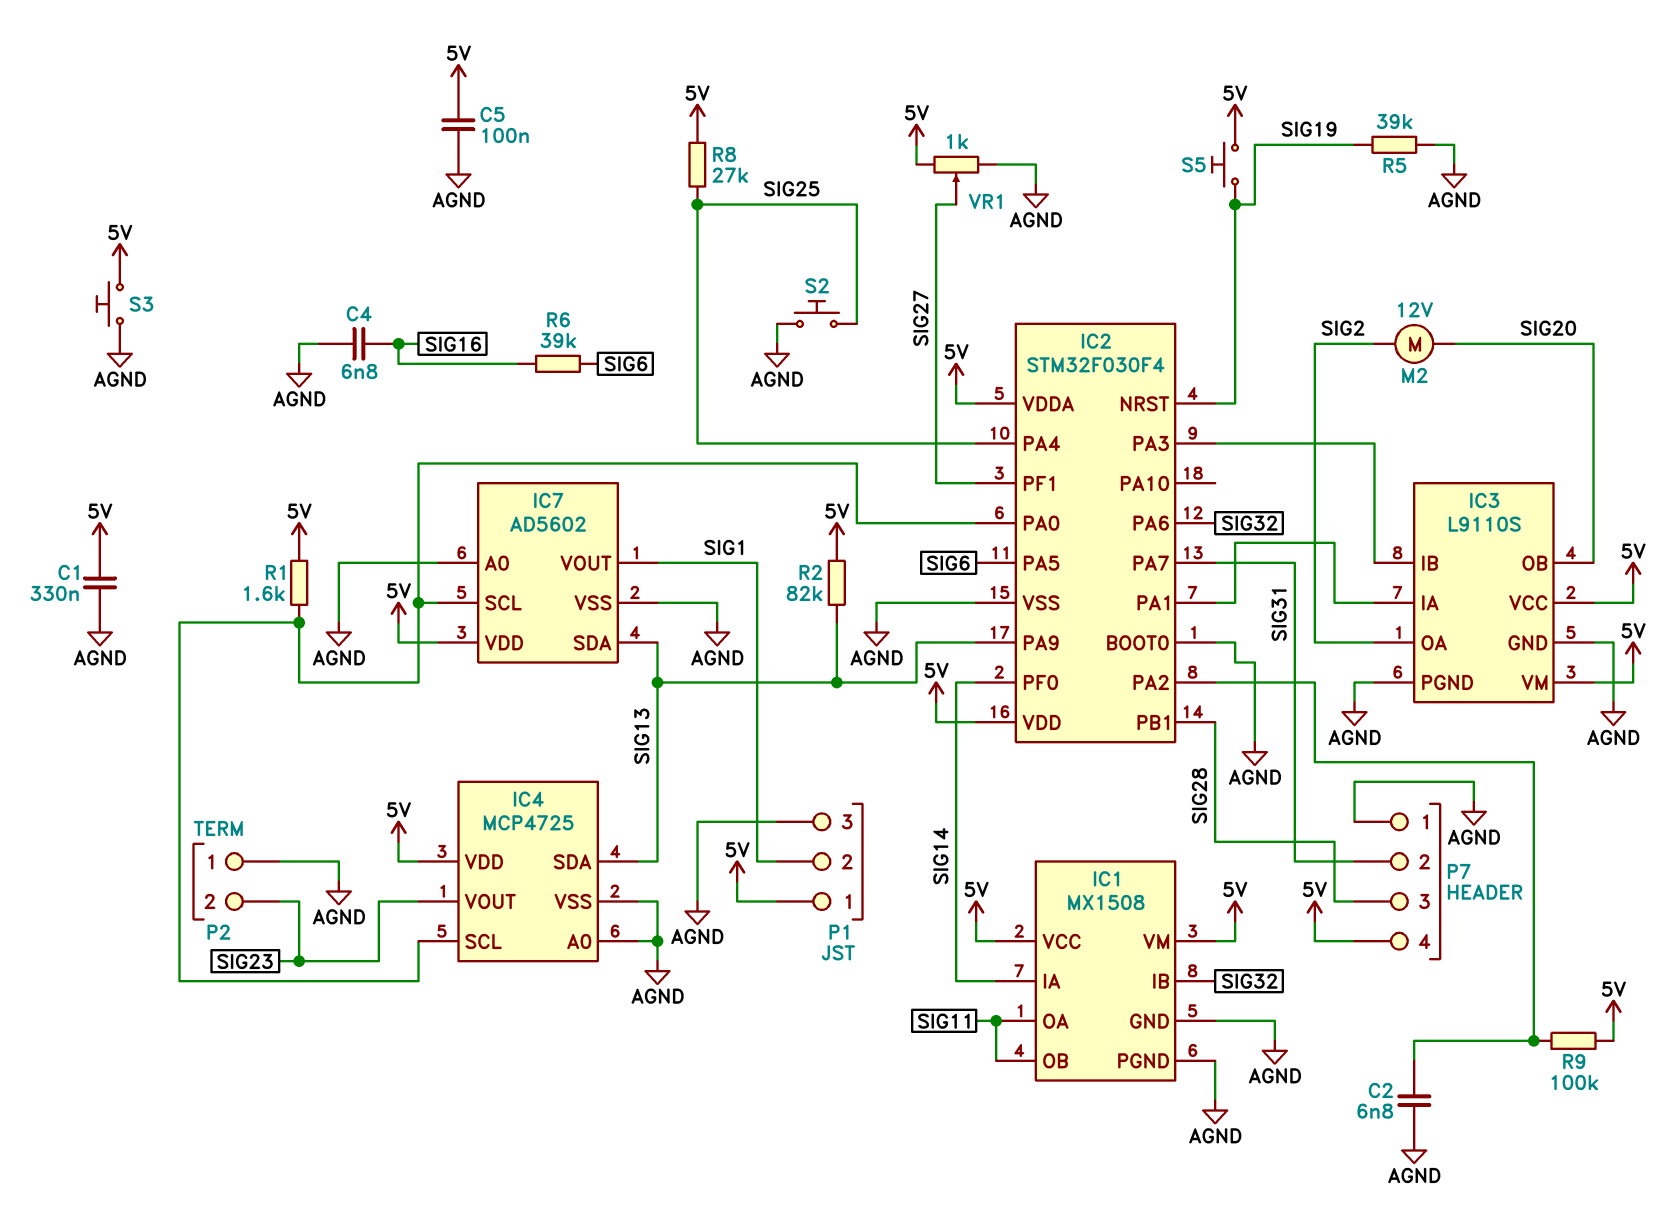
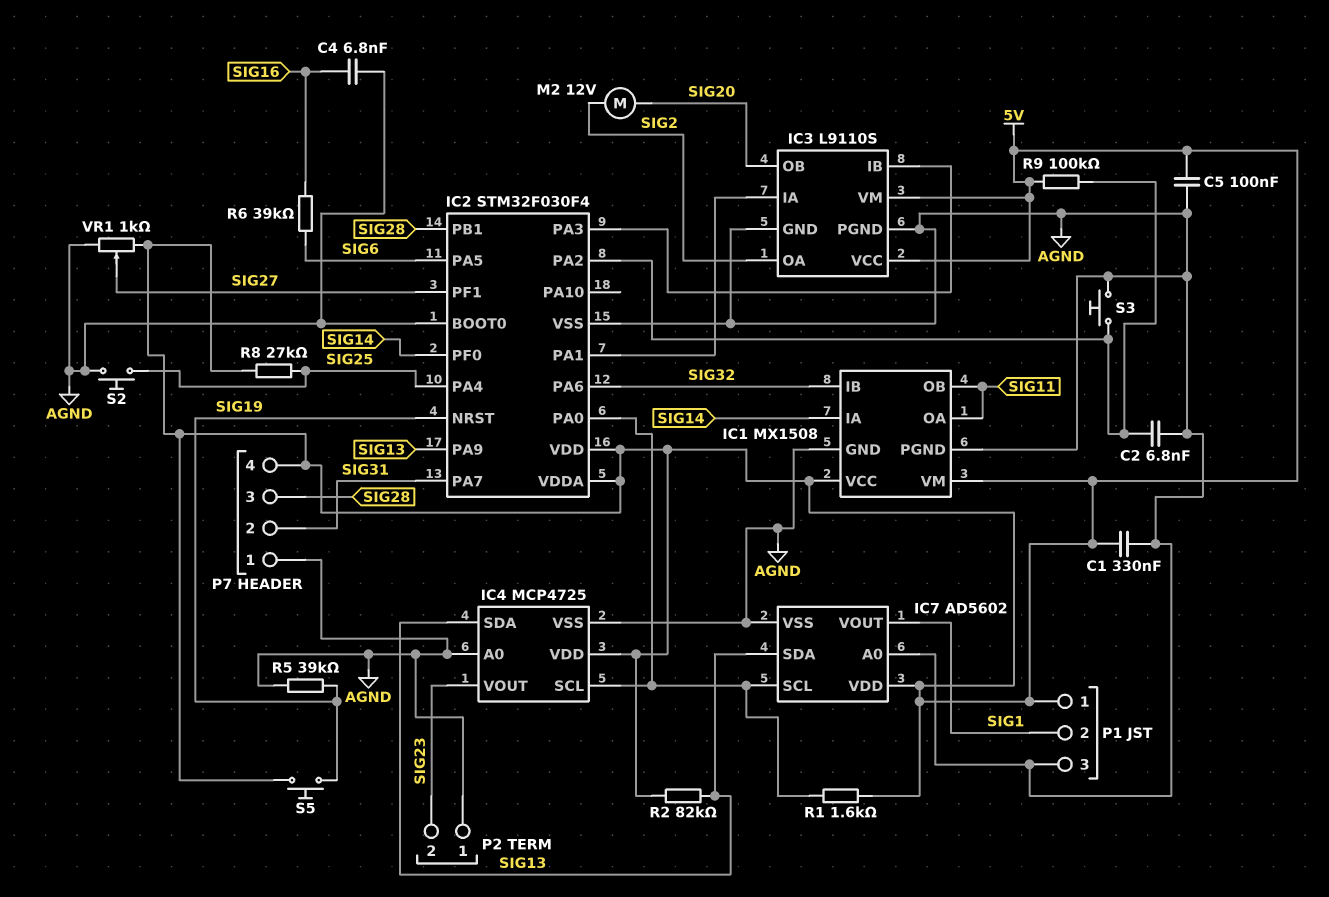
S3: button (5V, AGND) -> button (AGND, IC2/PA2)

